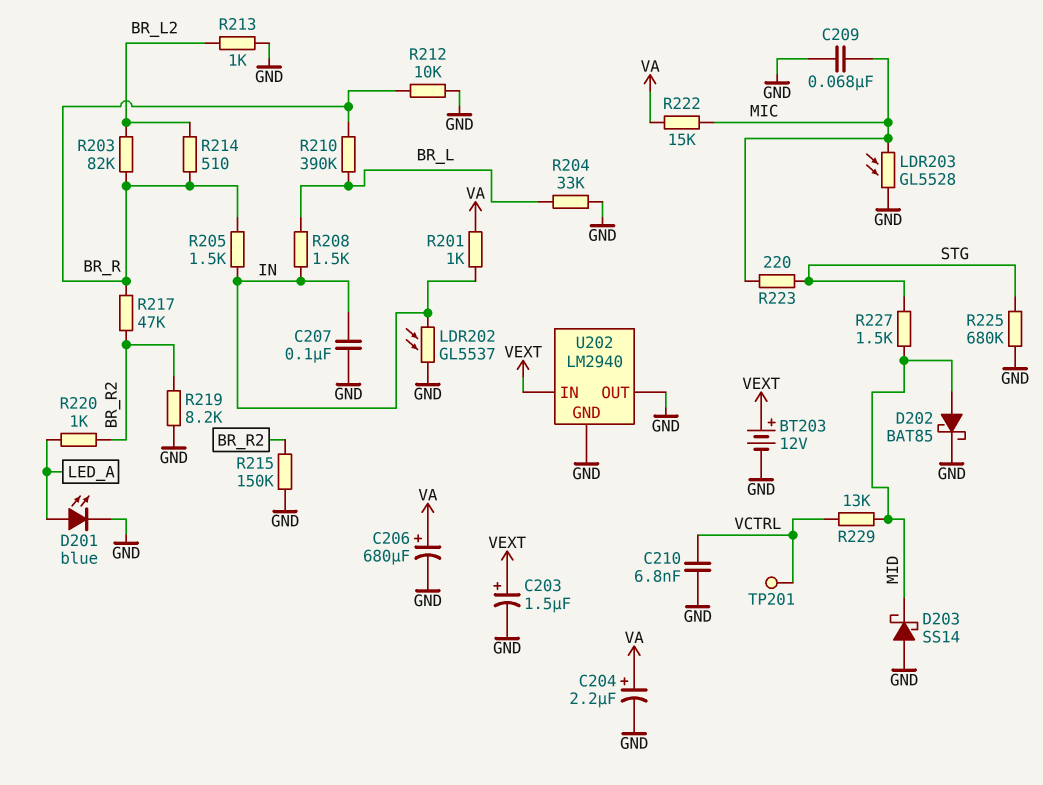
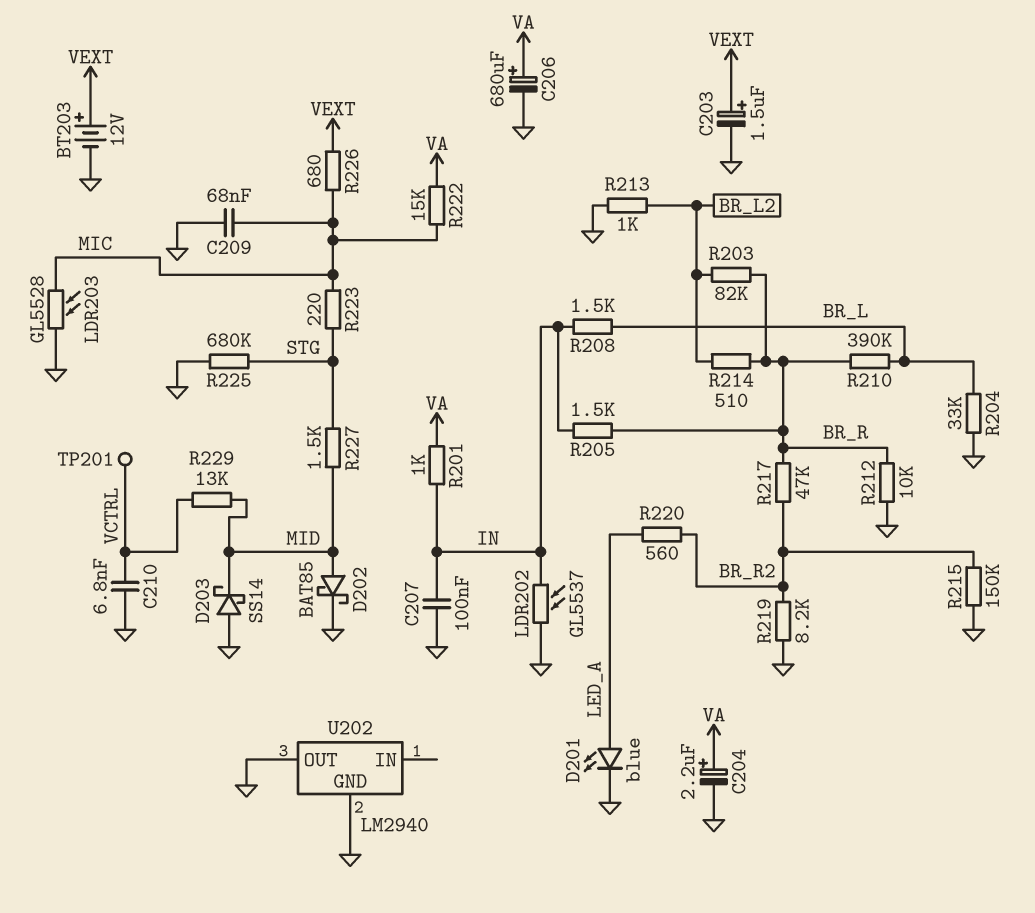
R220: 1k (BR_R2, LED_A) -> 560 (BR_R2, LED_A)
R226: none -> 680 (MIC, VEXT)
U202 pin IN: VEXT -> none

